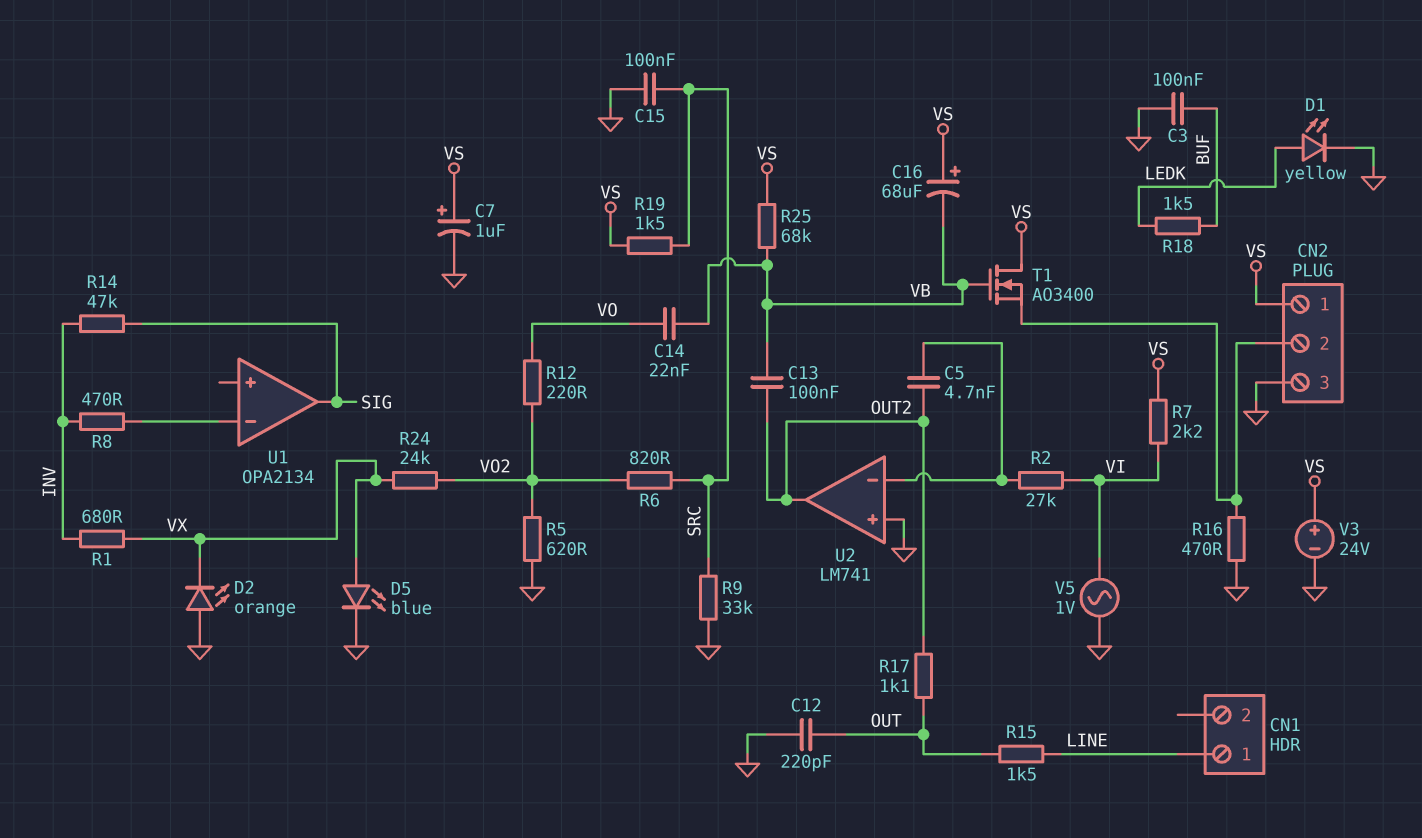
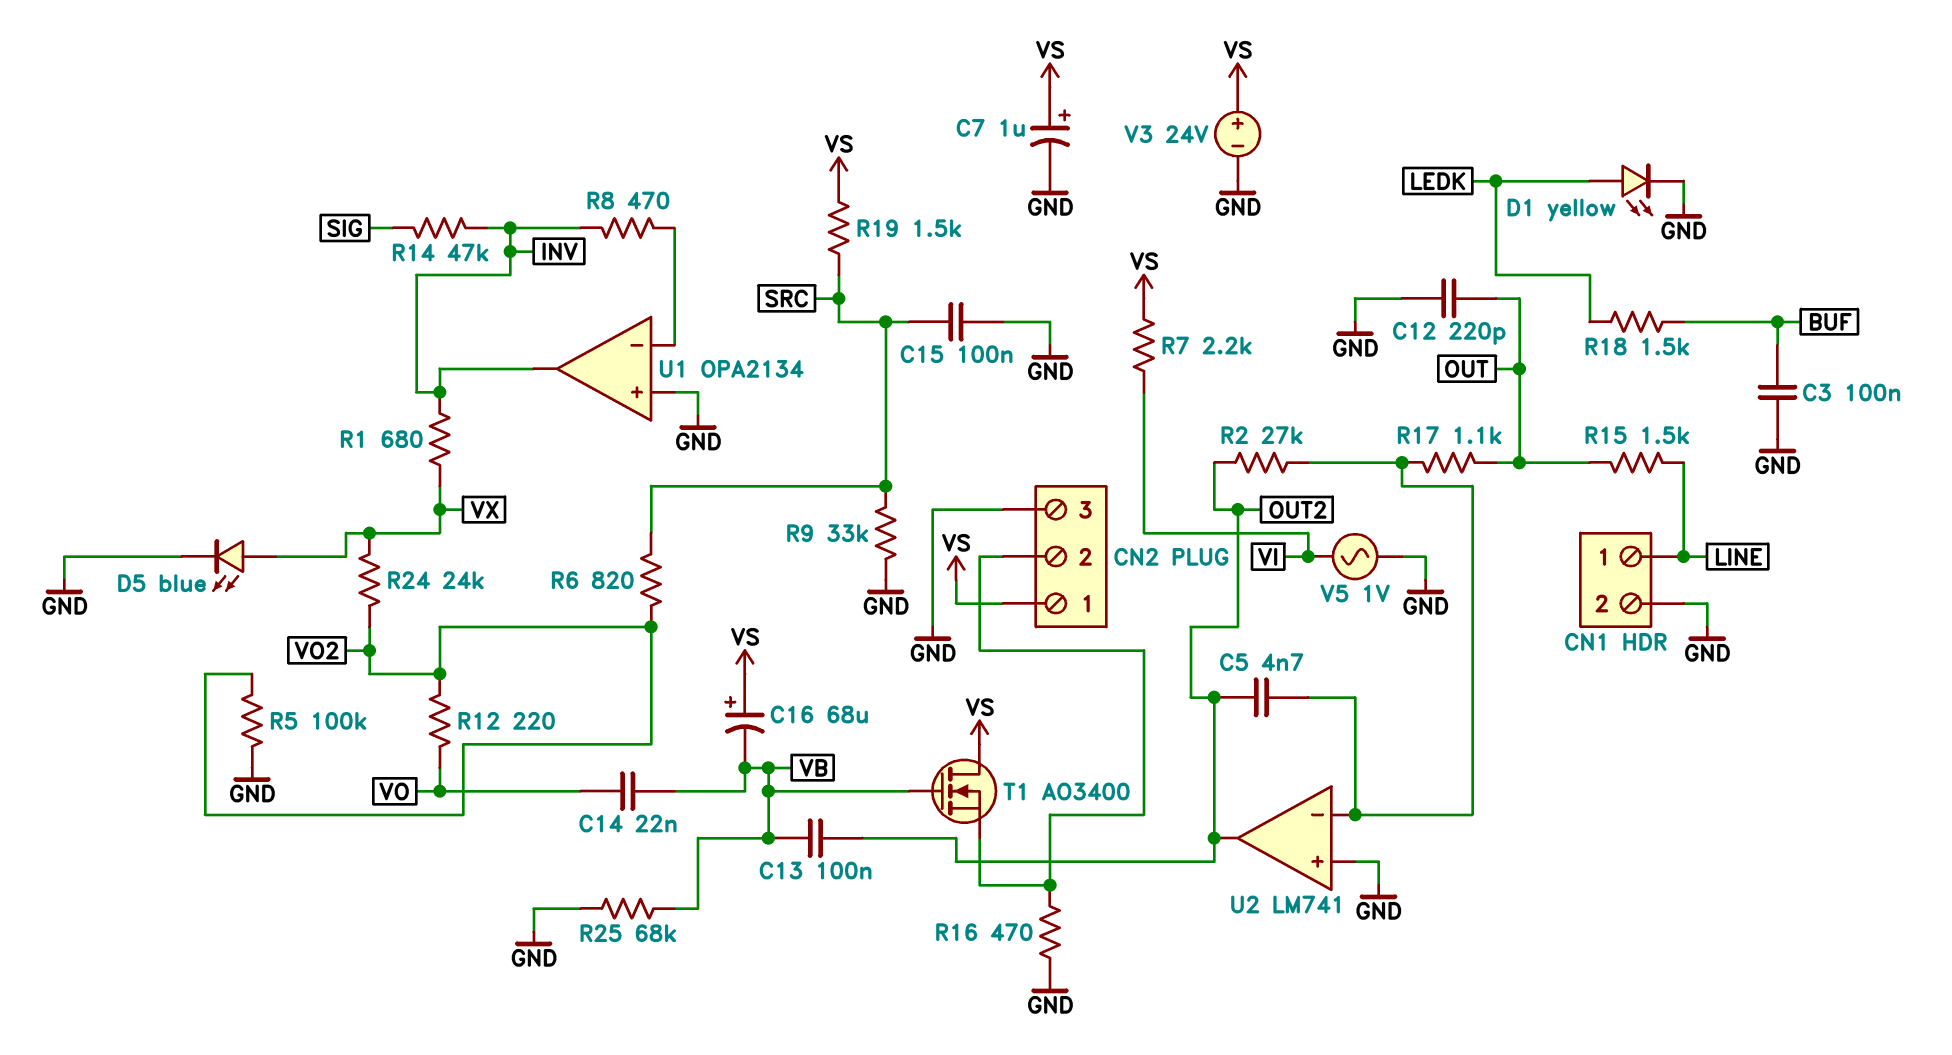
CN1 pin 2: none -> GND
D2: LED orange (A GND, K VX) -> none
R2: 27k (U2/in-, VI) -> 27k (OUT2, U2/in-)
R5: 620 (GND, VO2) -> 100k (GND, VO2)
R17: 1.1k (OUT, OUT2) -> 1.1k (OUT, U2/in-)
R25: 68k (VB, VS) -> 68k (GND, VB)
U1 pin in+: none -> GND
U1 pin out: SIG -> INV

